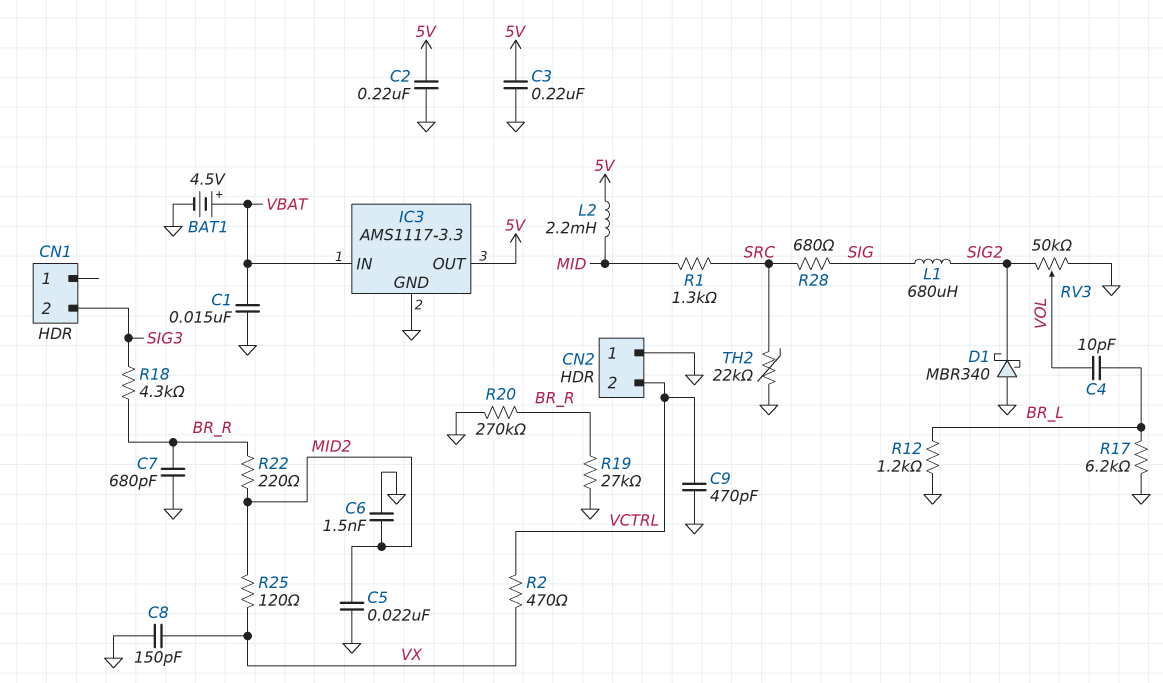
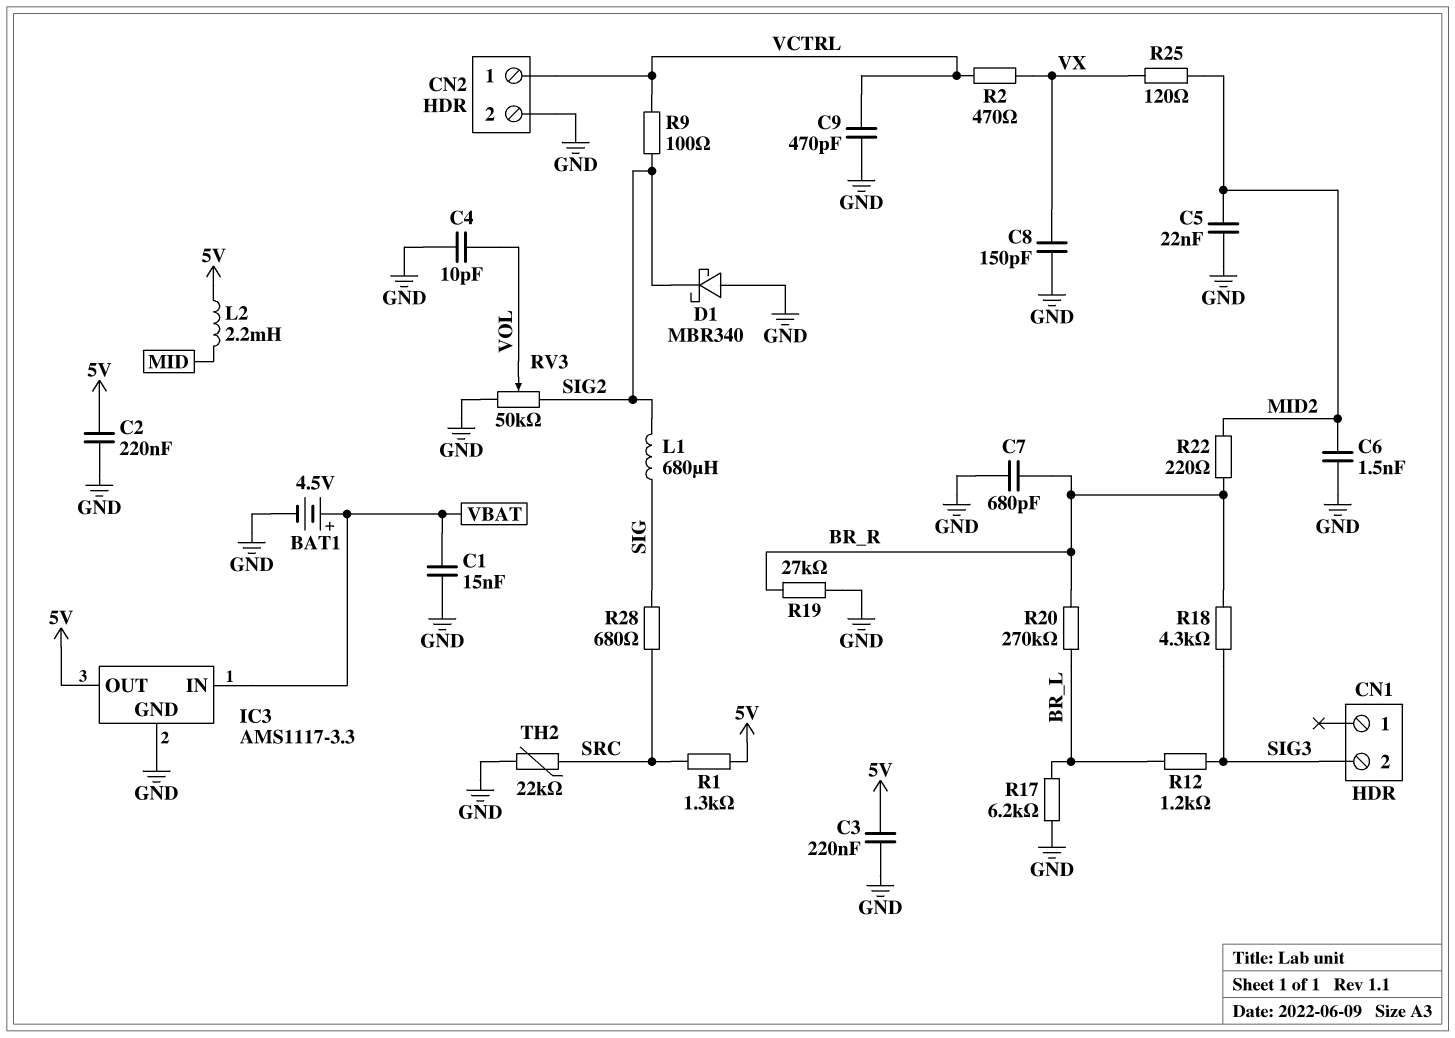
C4: 10pF (BR_L, VOL) -> 10pF (GND, VOL)
CN2 pin 1: GND -> VCTRL
CN2 pin 2: VCTRL -> GND
R1: 1.3k (MID, SRC) -> 1.3k (5V, SRC)
R9: none -> 100 (SIG2, VCTRL)
R12: 1.2k (BR_L, GND) -> 1.2k (BR_L, SIG3)
R20: 270k (BR_R, GND) -> 270k (BR_L, BR_R)

